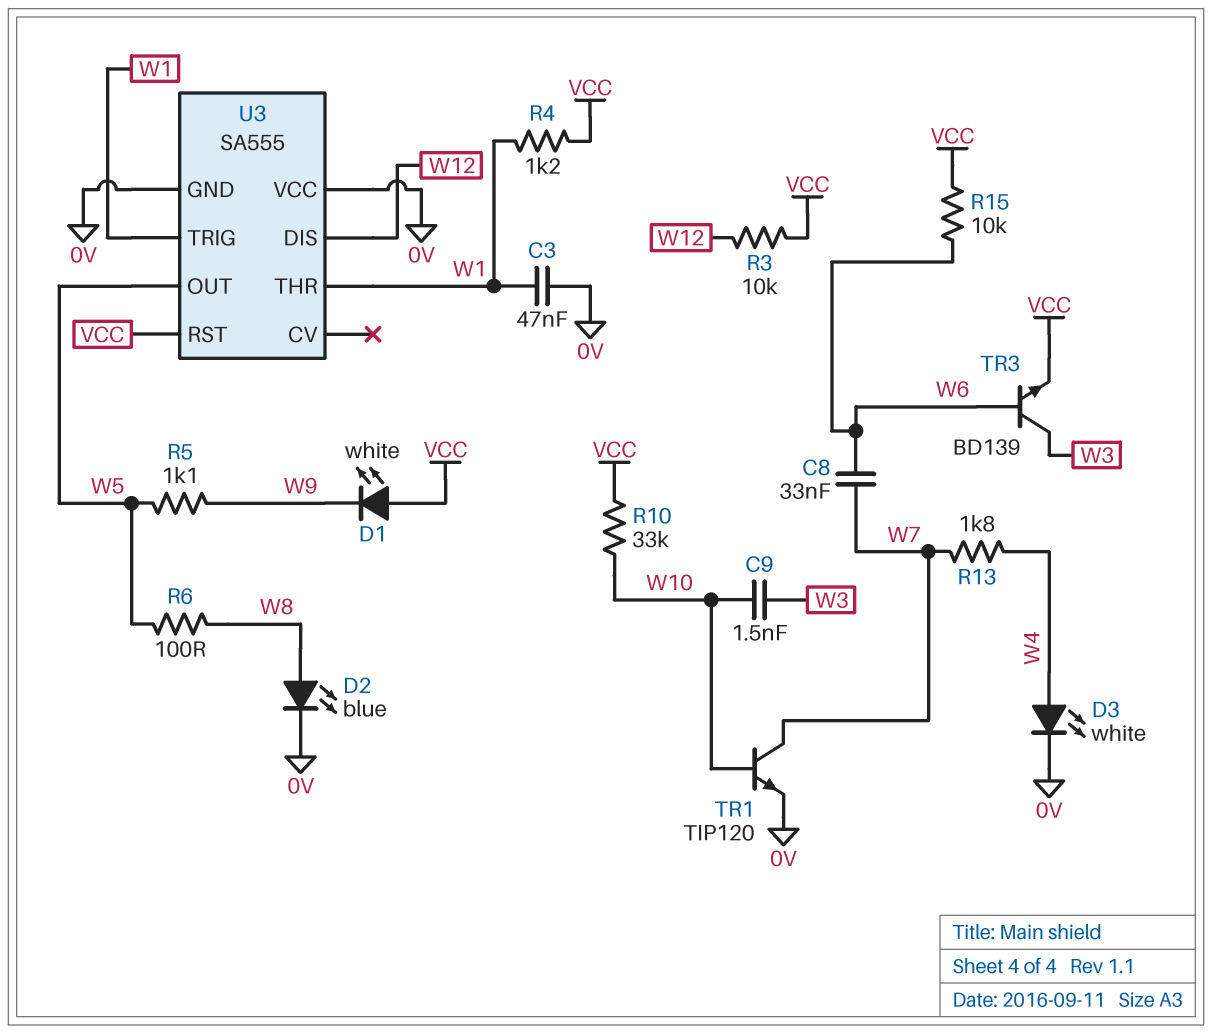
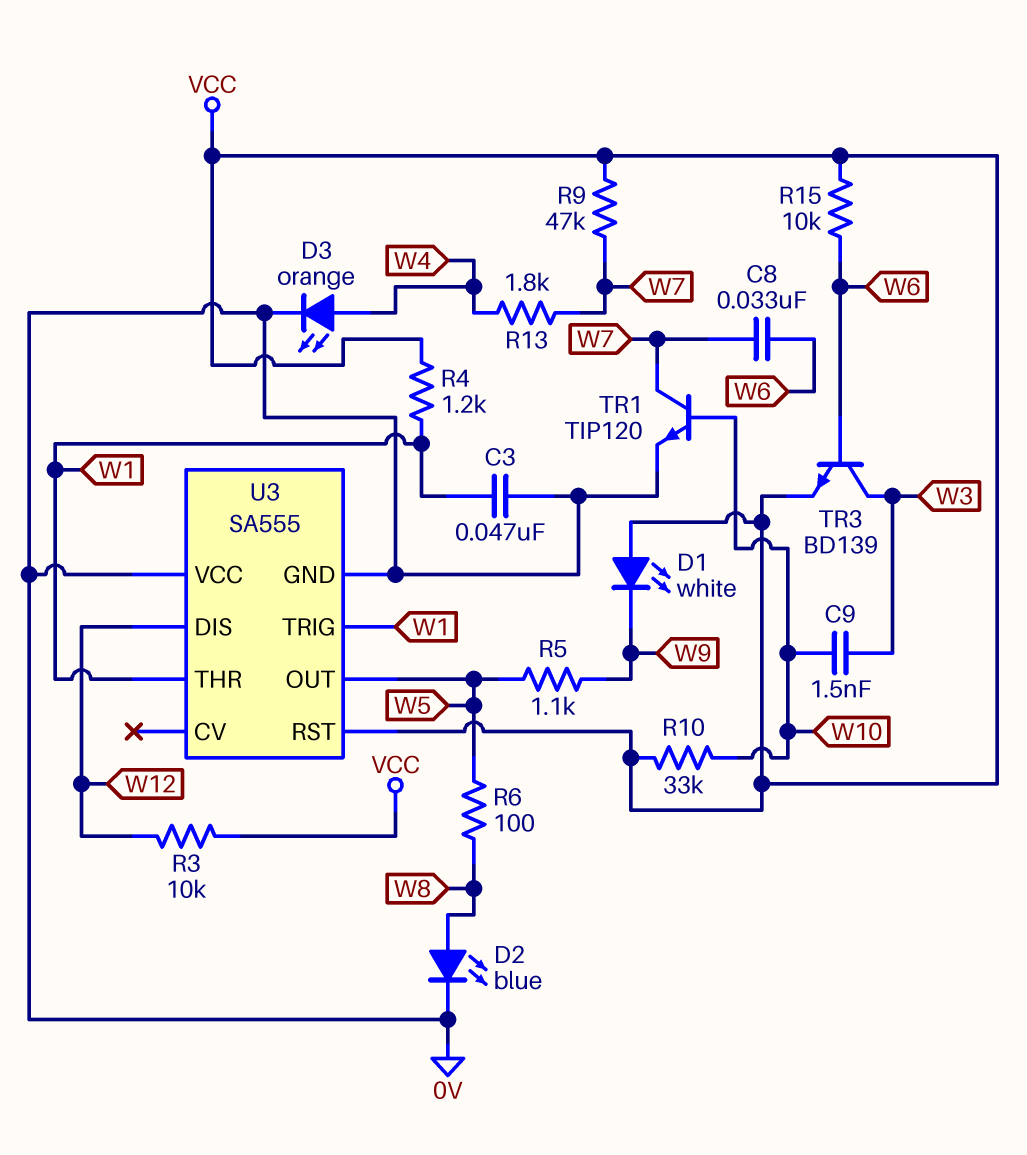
D3: LED white (A W4, K 0V) -> LED orange (A W4, K 0V)
R9: none -> 47k (VCC, W7)

